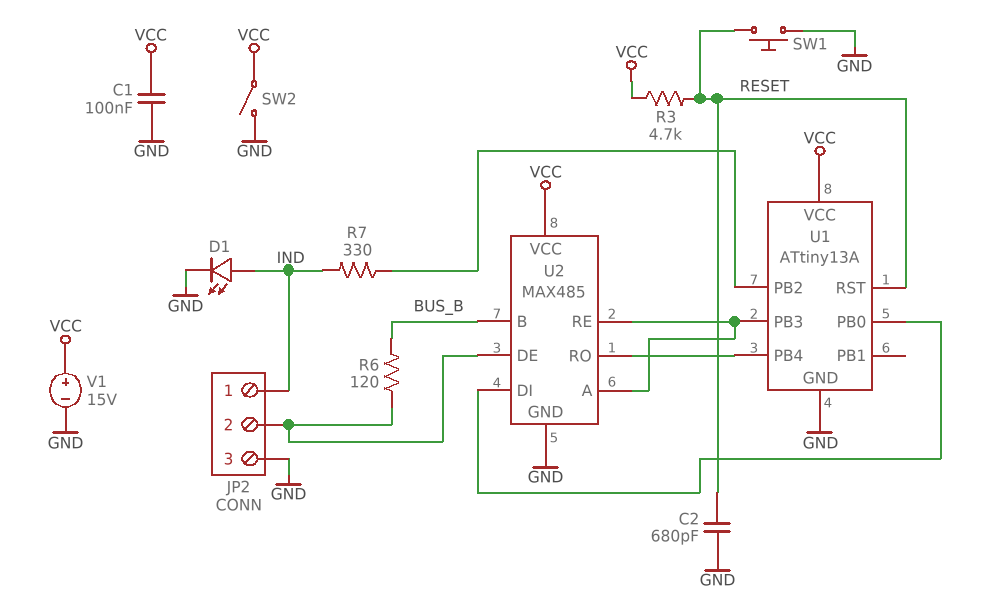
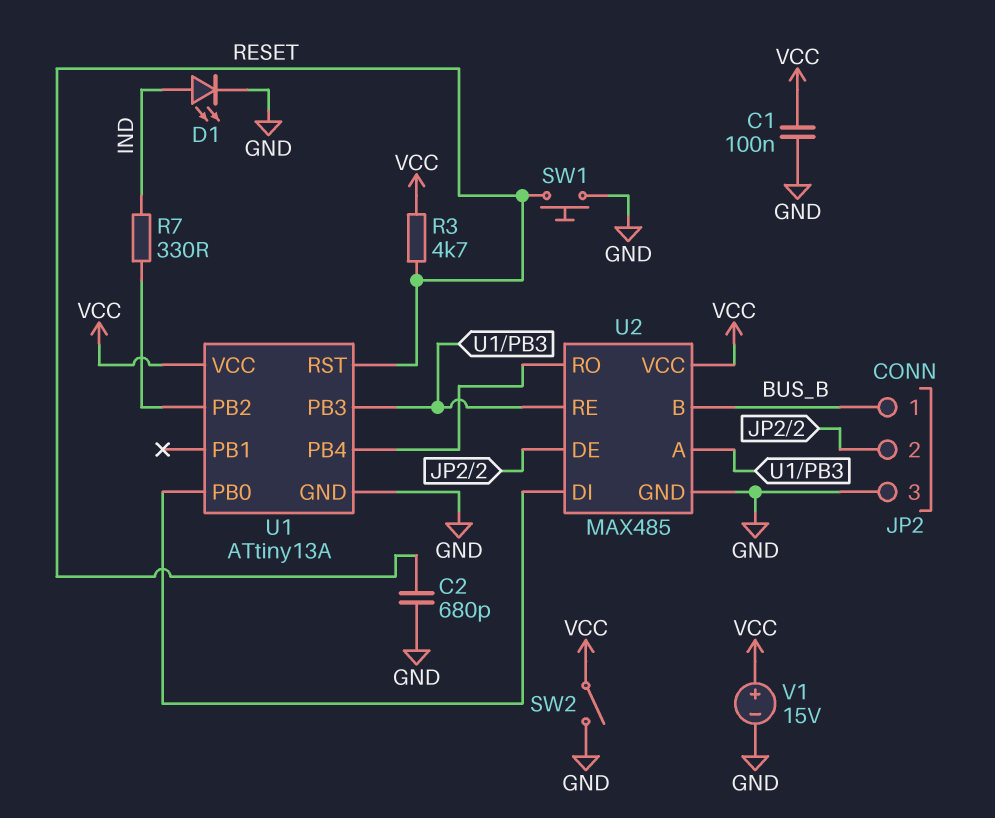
JP2 pin 1: IND -> BUS_B
R6: 120 (BUS_B, JP2/2) -> none

